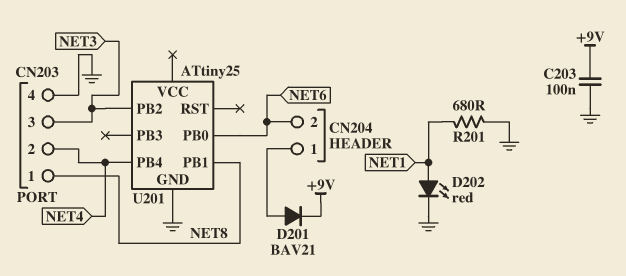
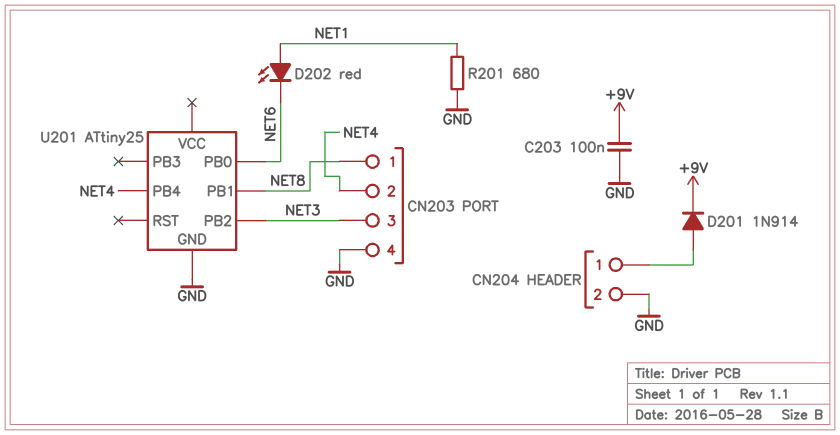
CN204 pin 2: NET6 -> GND
D201: diode BAV21 (A CN204/1, K +9V) -> diode 1N914 (A CN204/1, K +9V)
D202: LED red (A NET1, K GND) -> LED red (A NET1, K NET6)

